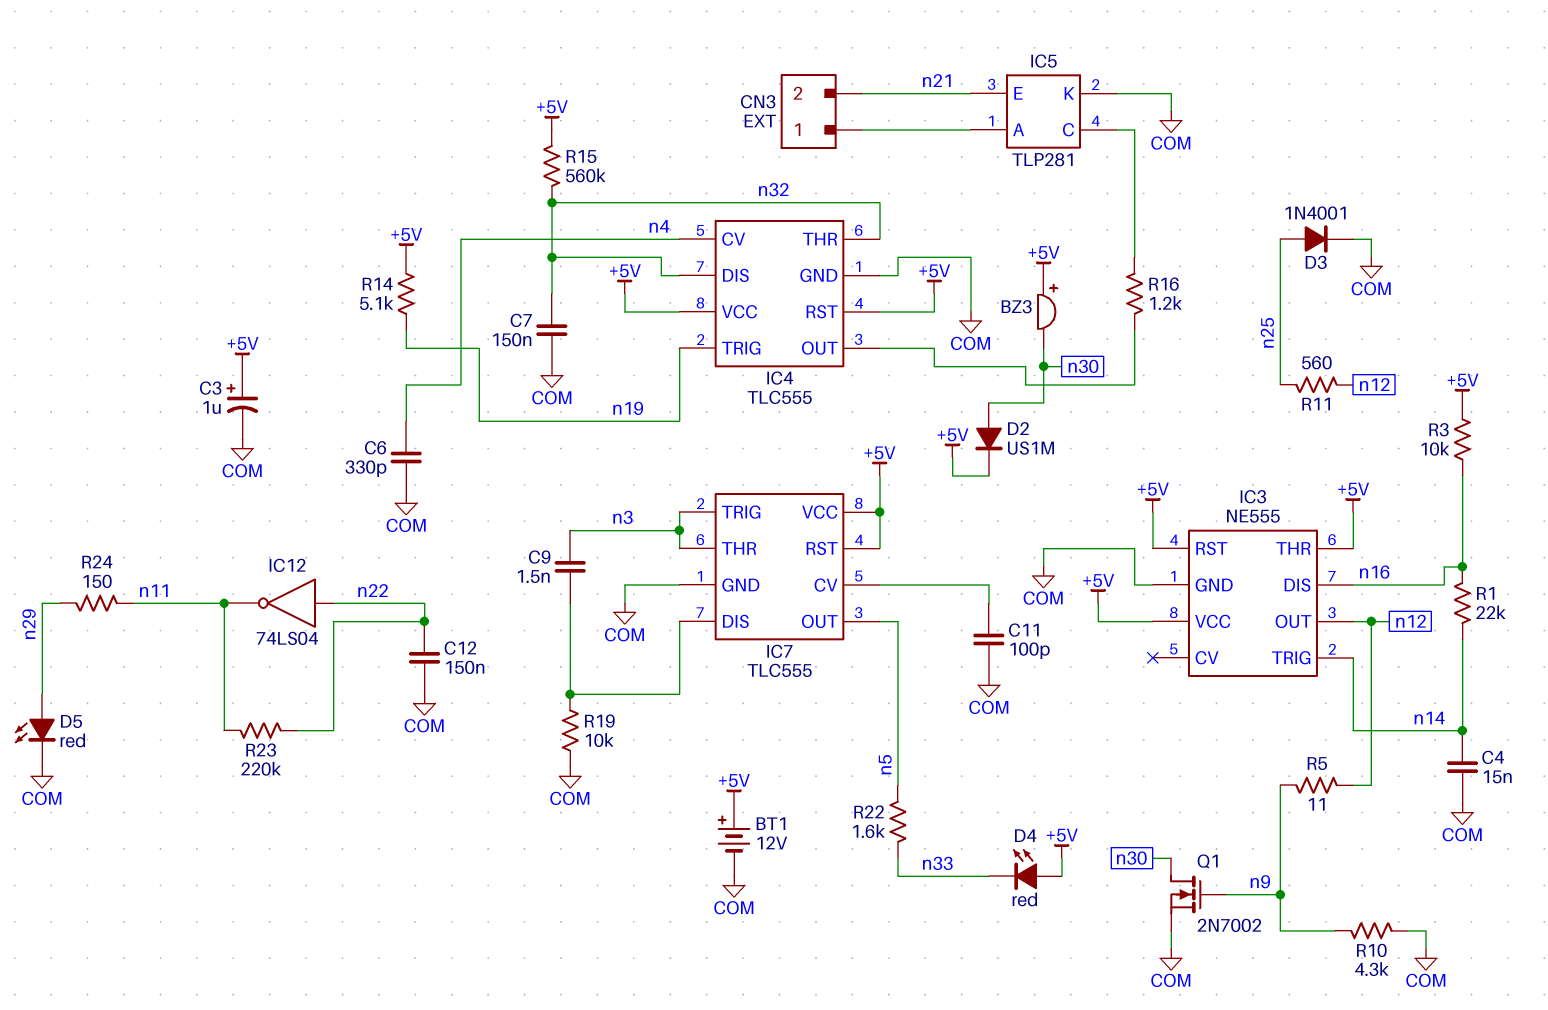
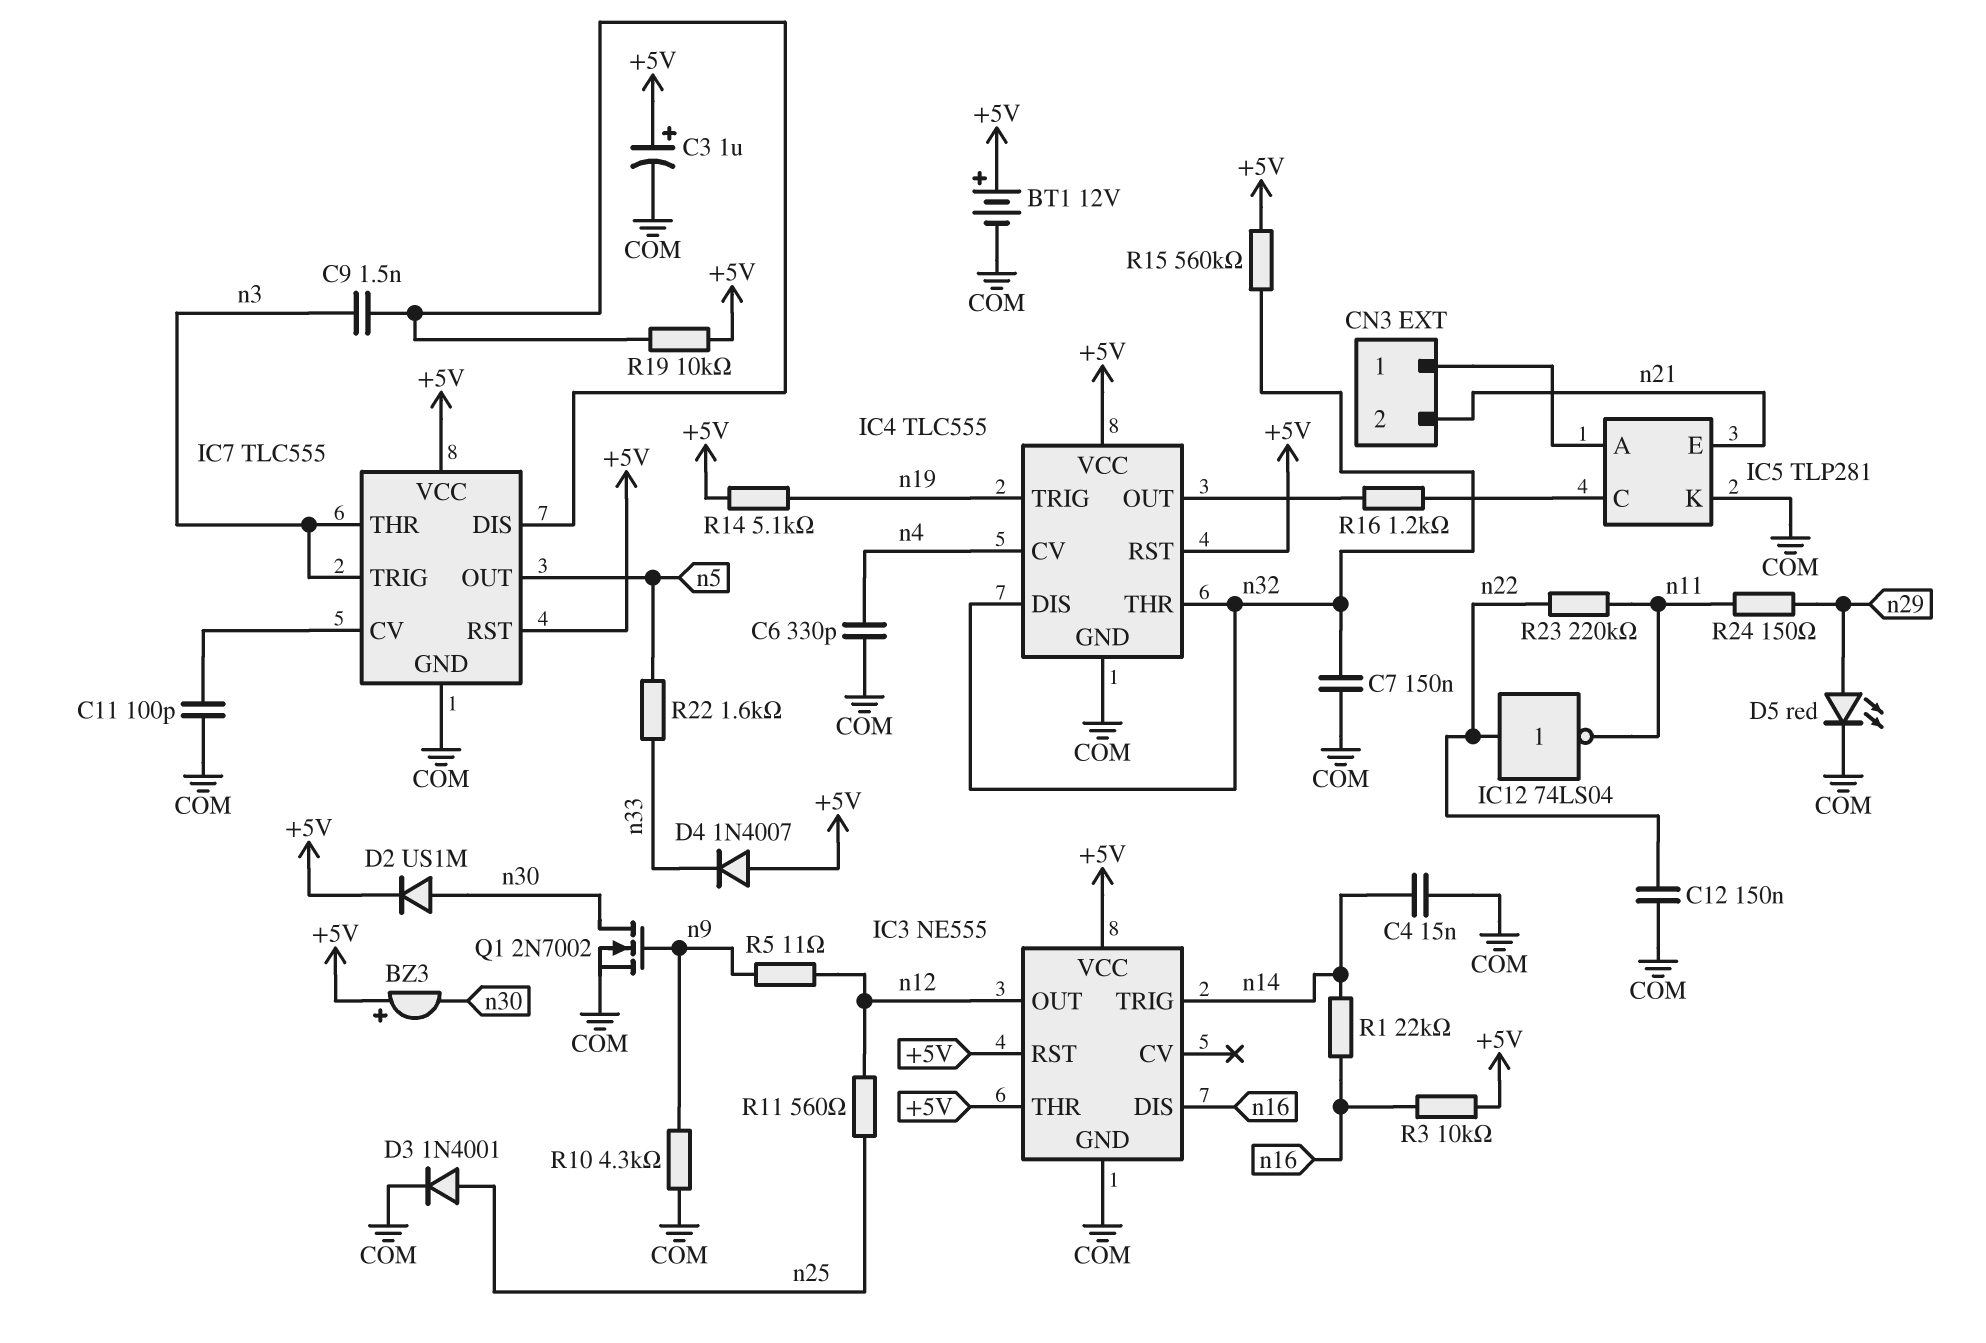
D4: LED red (A +5V, K n33) -> diode 1N4007 (A +5V, K n33)
R19: 10k (COM, IC7/DIS) -> 10k (+5V, IC7/DIS)

